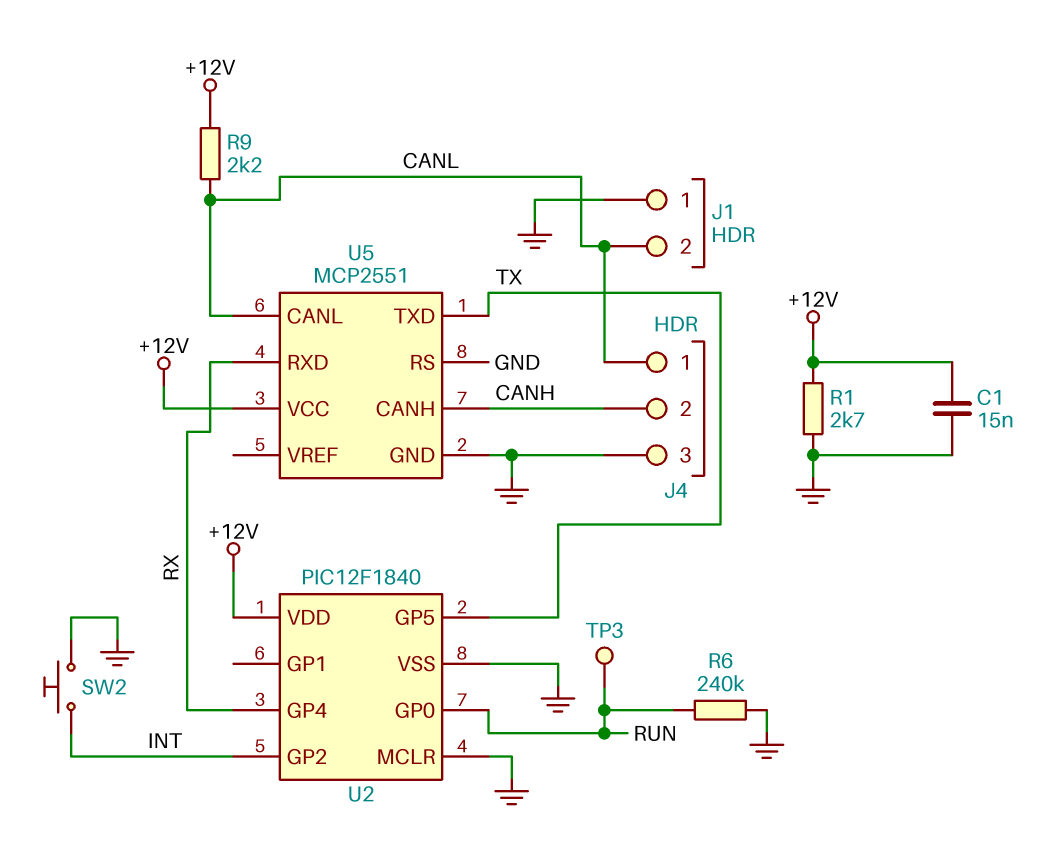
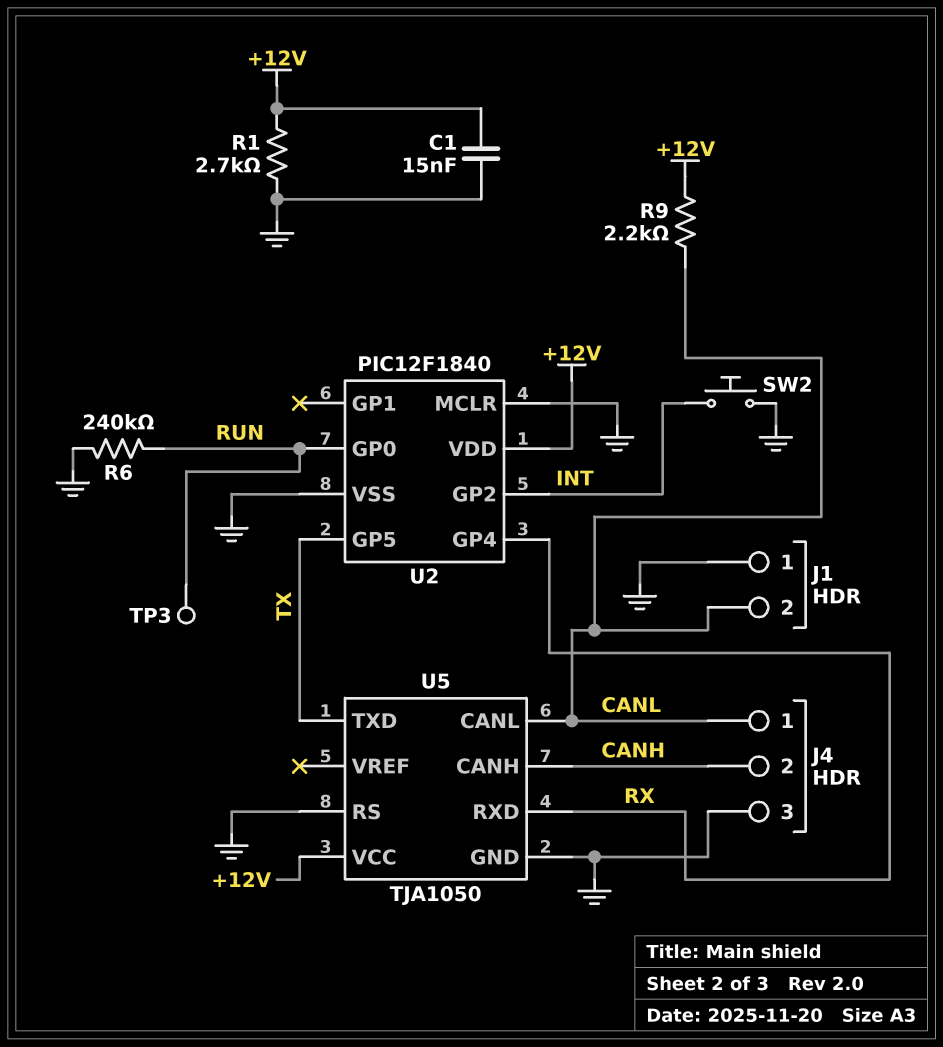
U5: MCP2551 -> TJA1050

